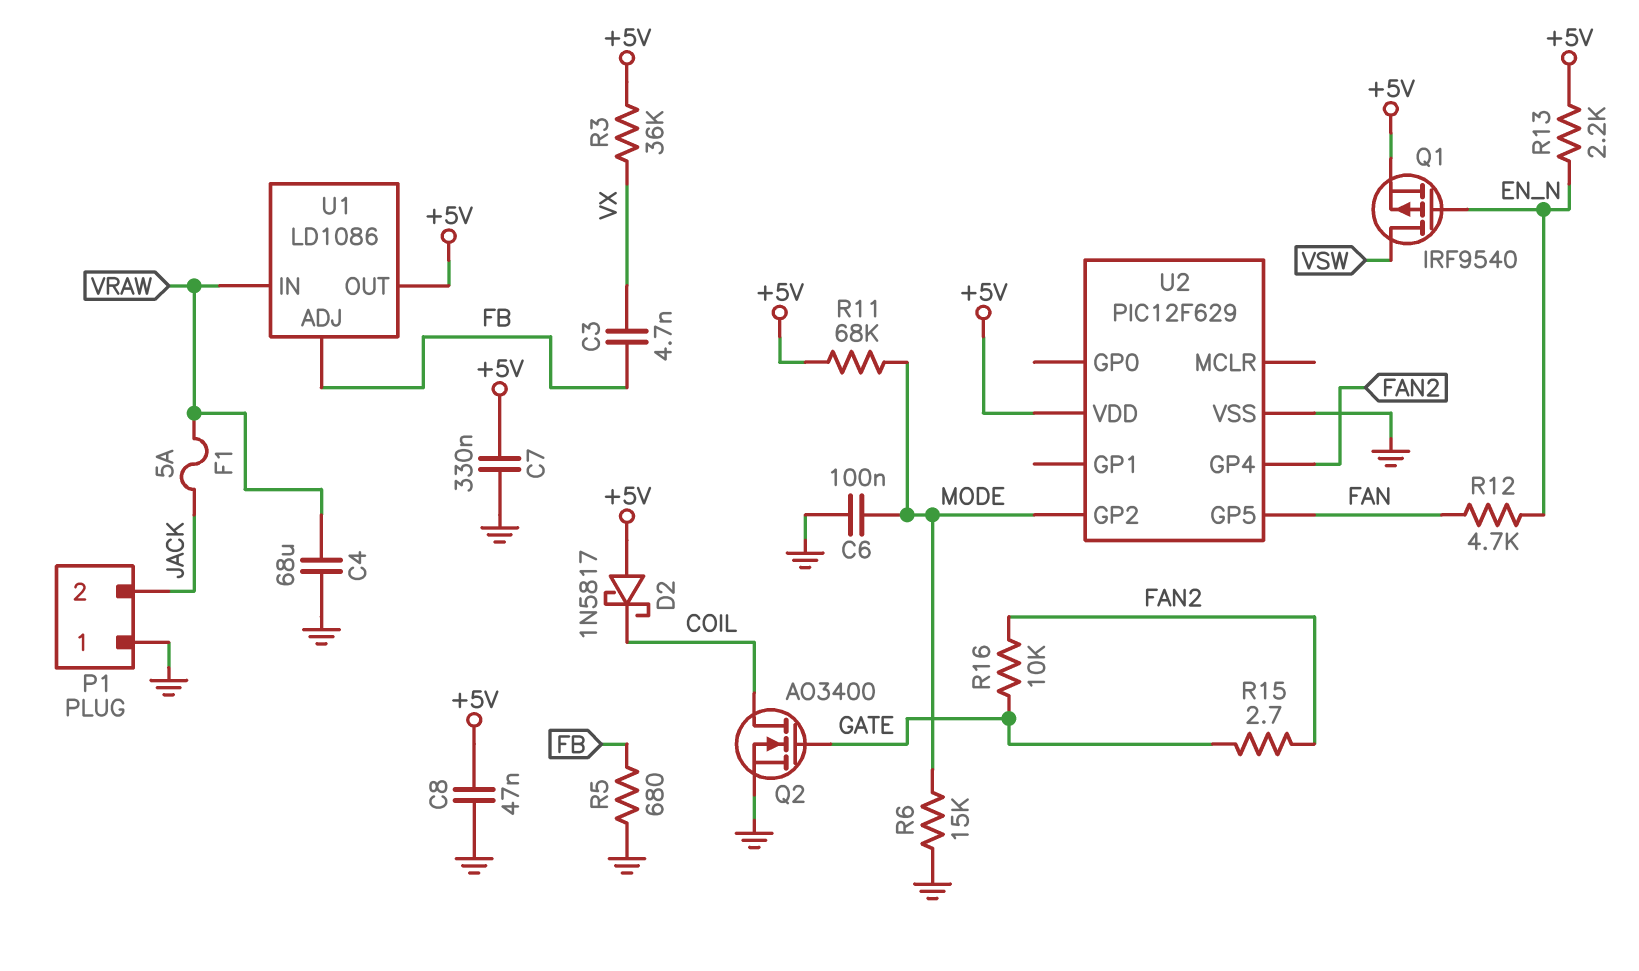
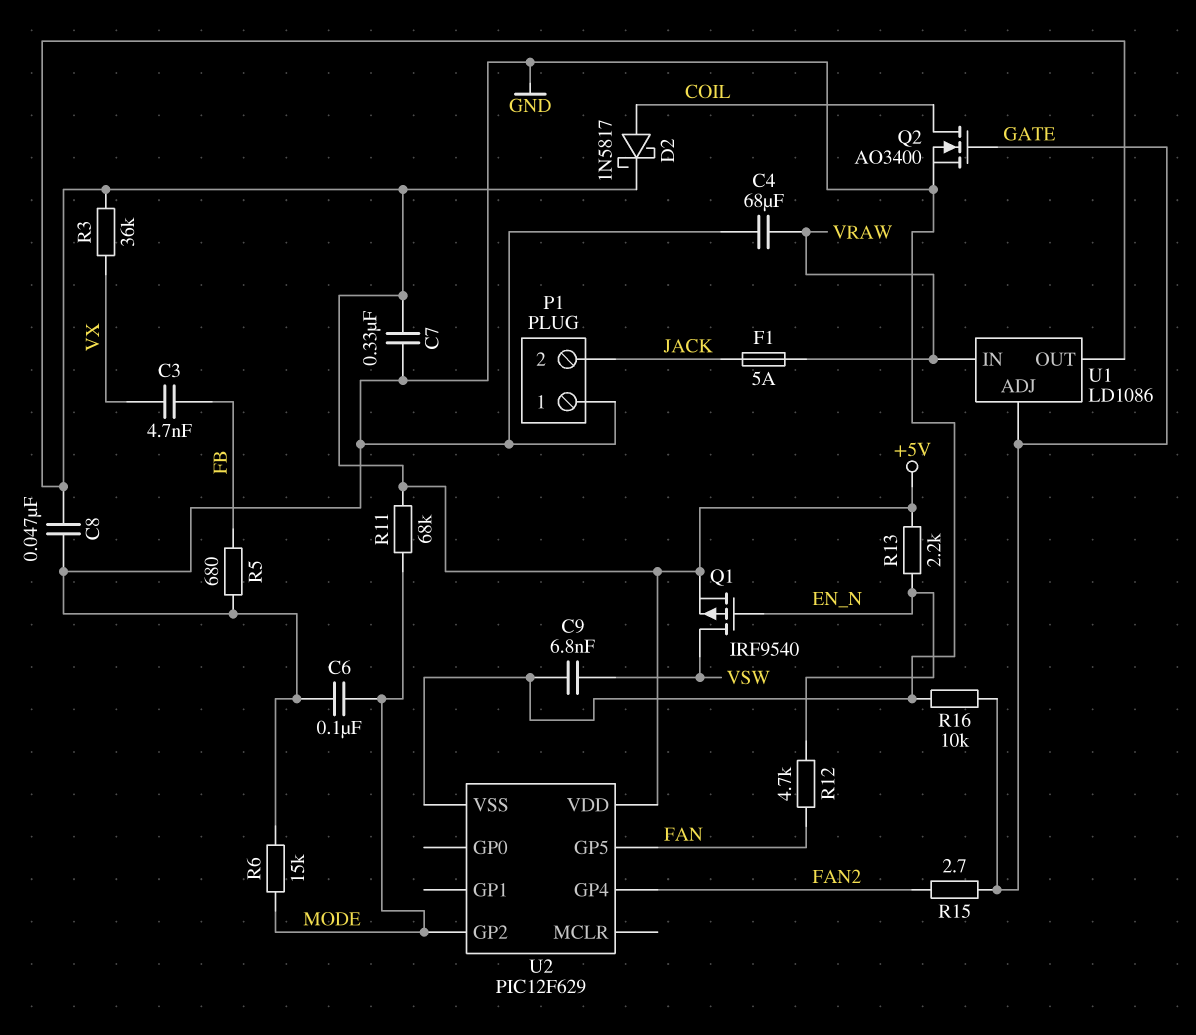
C9: none -> 6.8nF (GND, VSW)
D2: schottky 1N5817 (A +5V, K COIL) -> schottky 1N5817 (A COIL, K +5V)
R16: 10k (FAN2, GATE) -> 10k (GATE, GND)
U1 pin ADJ: FB -> GATE

